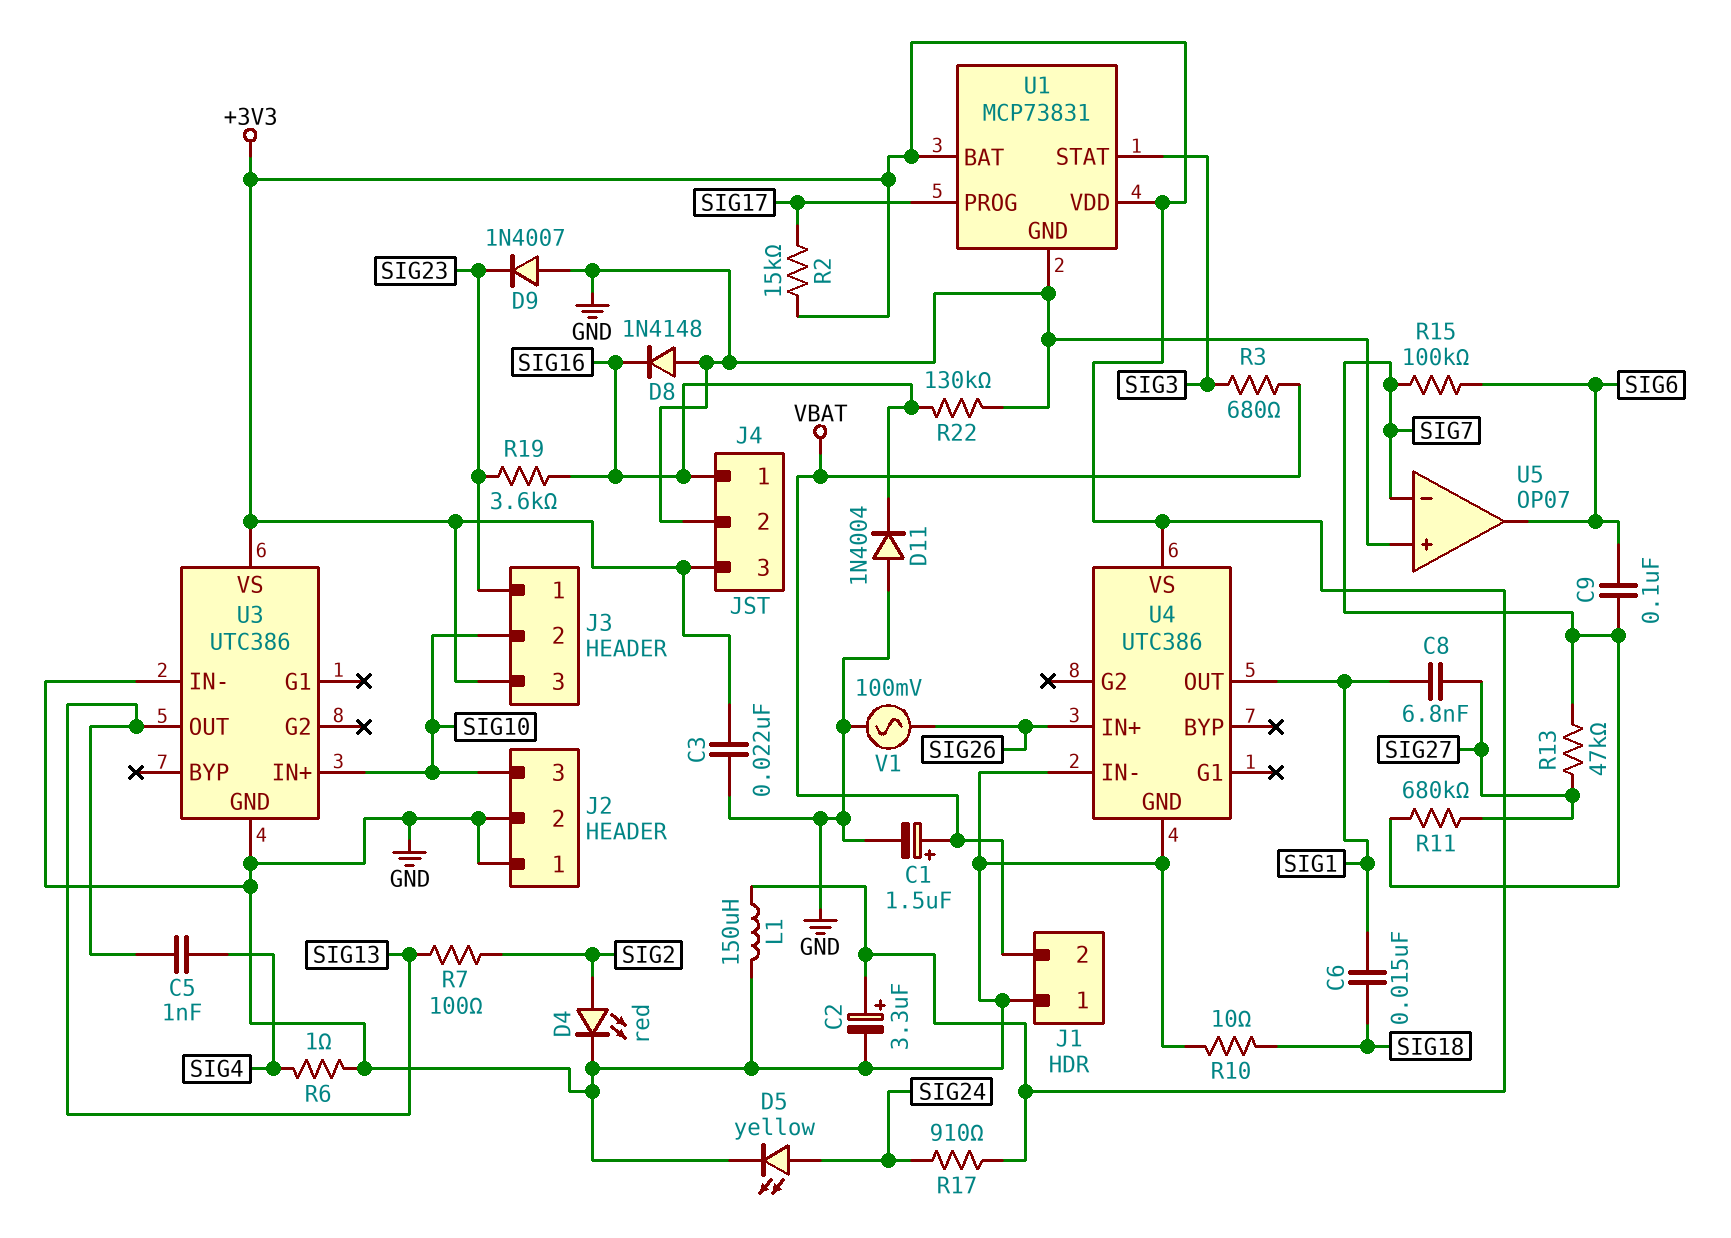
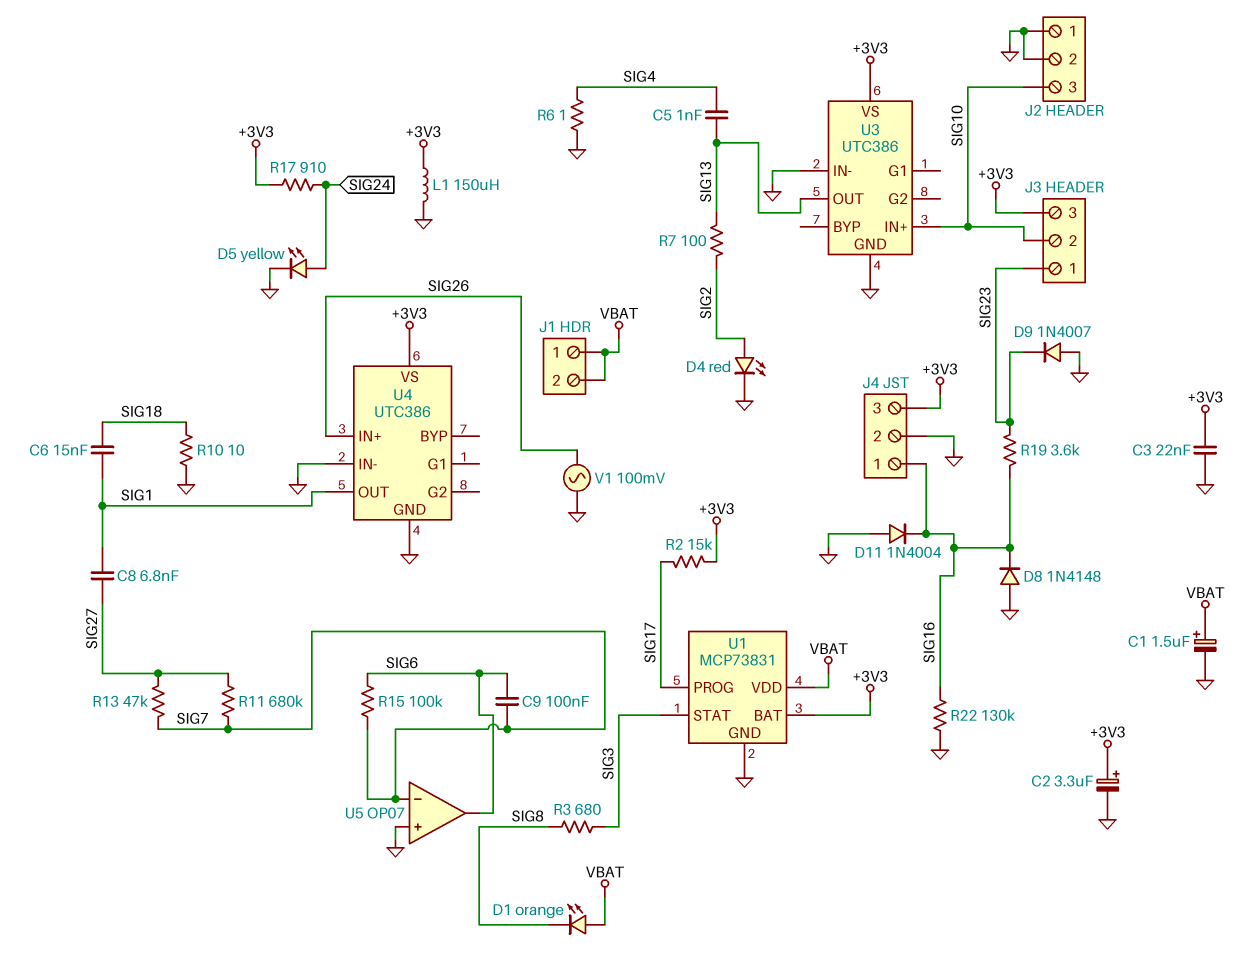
D1: none -> LED orange (A VBAT, K SIG8)
J1 pin 1: GND -> VBAT
R3: 680 (SIG3, VBAT) -> 680 (SIG3, SIG8)
U1 pin VDD: +3V3 -> VBAT

